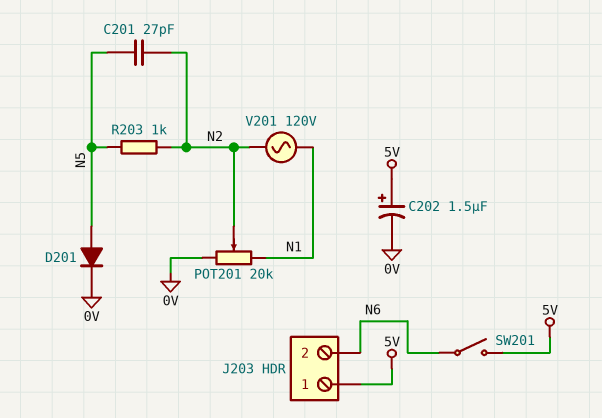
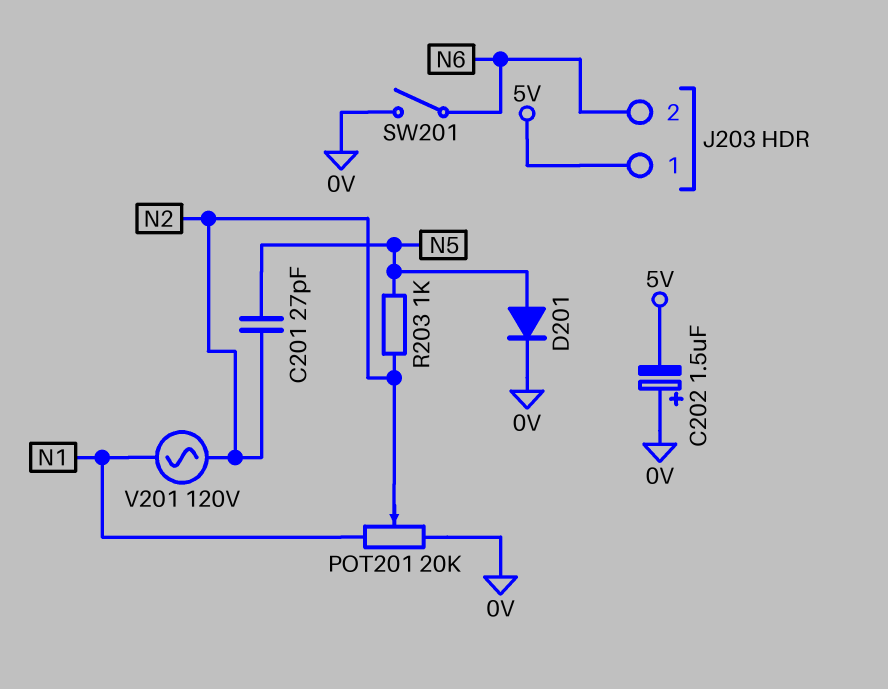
C202: 1.5uF (plus 5V, minus 0V) -> 1.5uF (plus 0V, minus 5V)
SW201: switch (5V, N6) -> switch (0V, N6)

